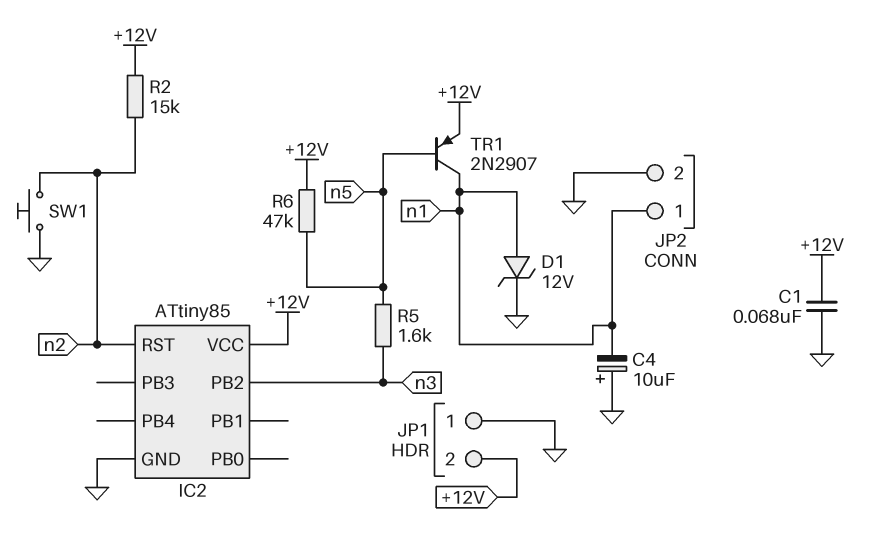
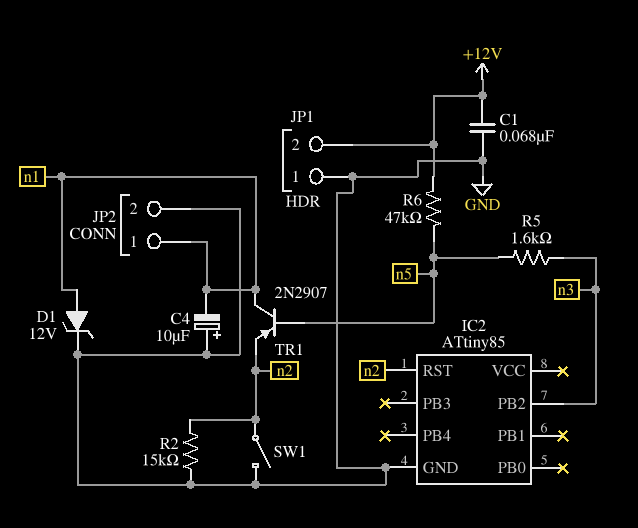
IC2 pin VCC: +12V -> none
R2: 15k (+12V, n2) -> 15k (GND, n2)
SW1: button (GND, n2) -> switch (GND, n2)
TR1: PNP 2N2907 (B n5, C n1, E +12V) -> PNP 2N2907 (B n5, C n1, E n2)

